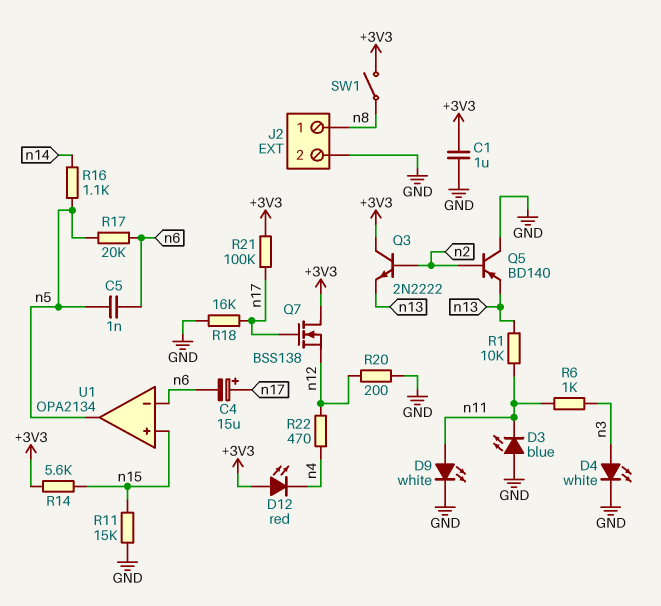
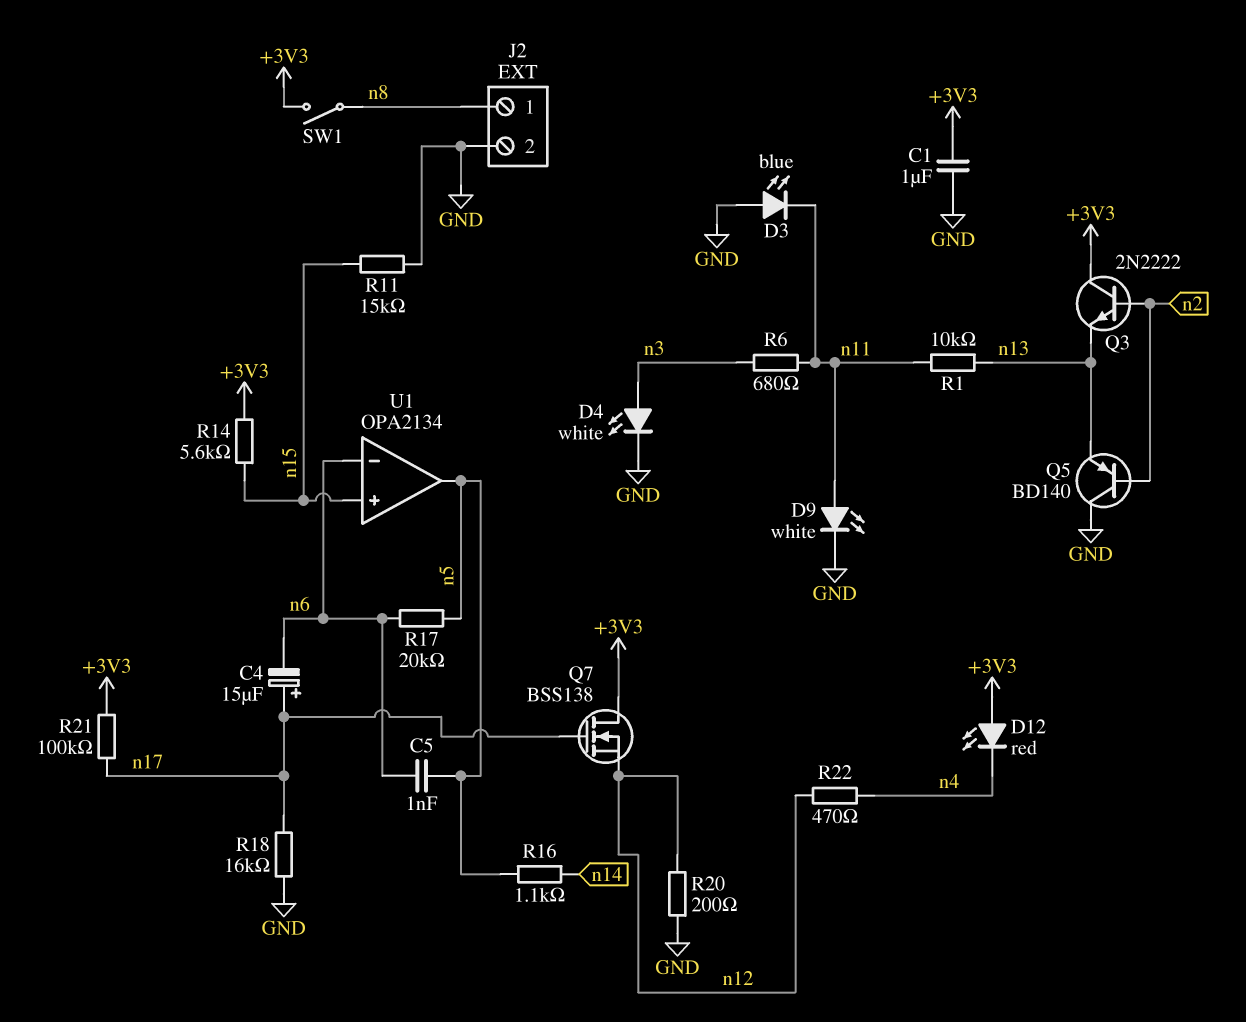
R6: 1k (n3, n11) -> 680 (n3, n11)

